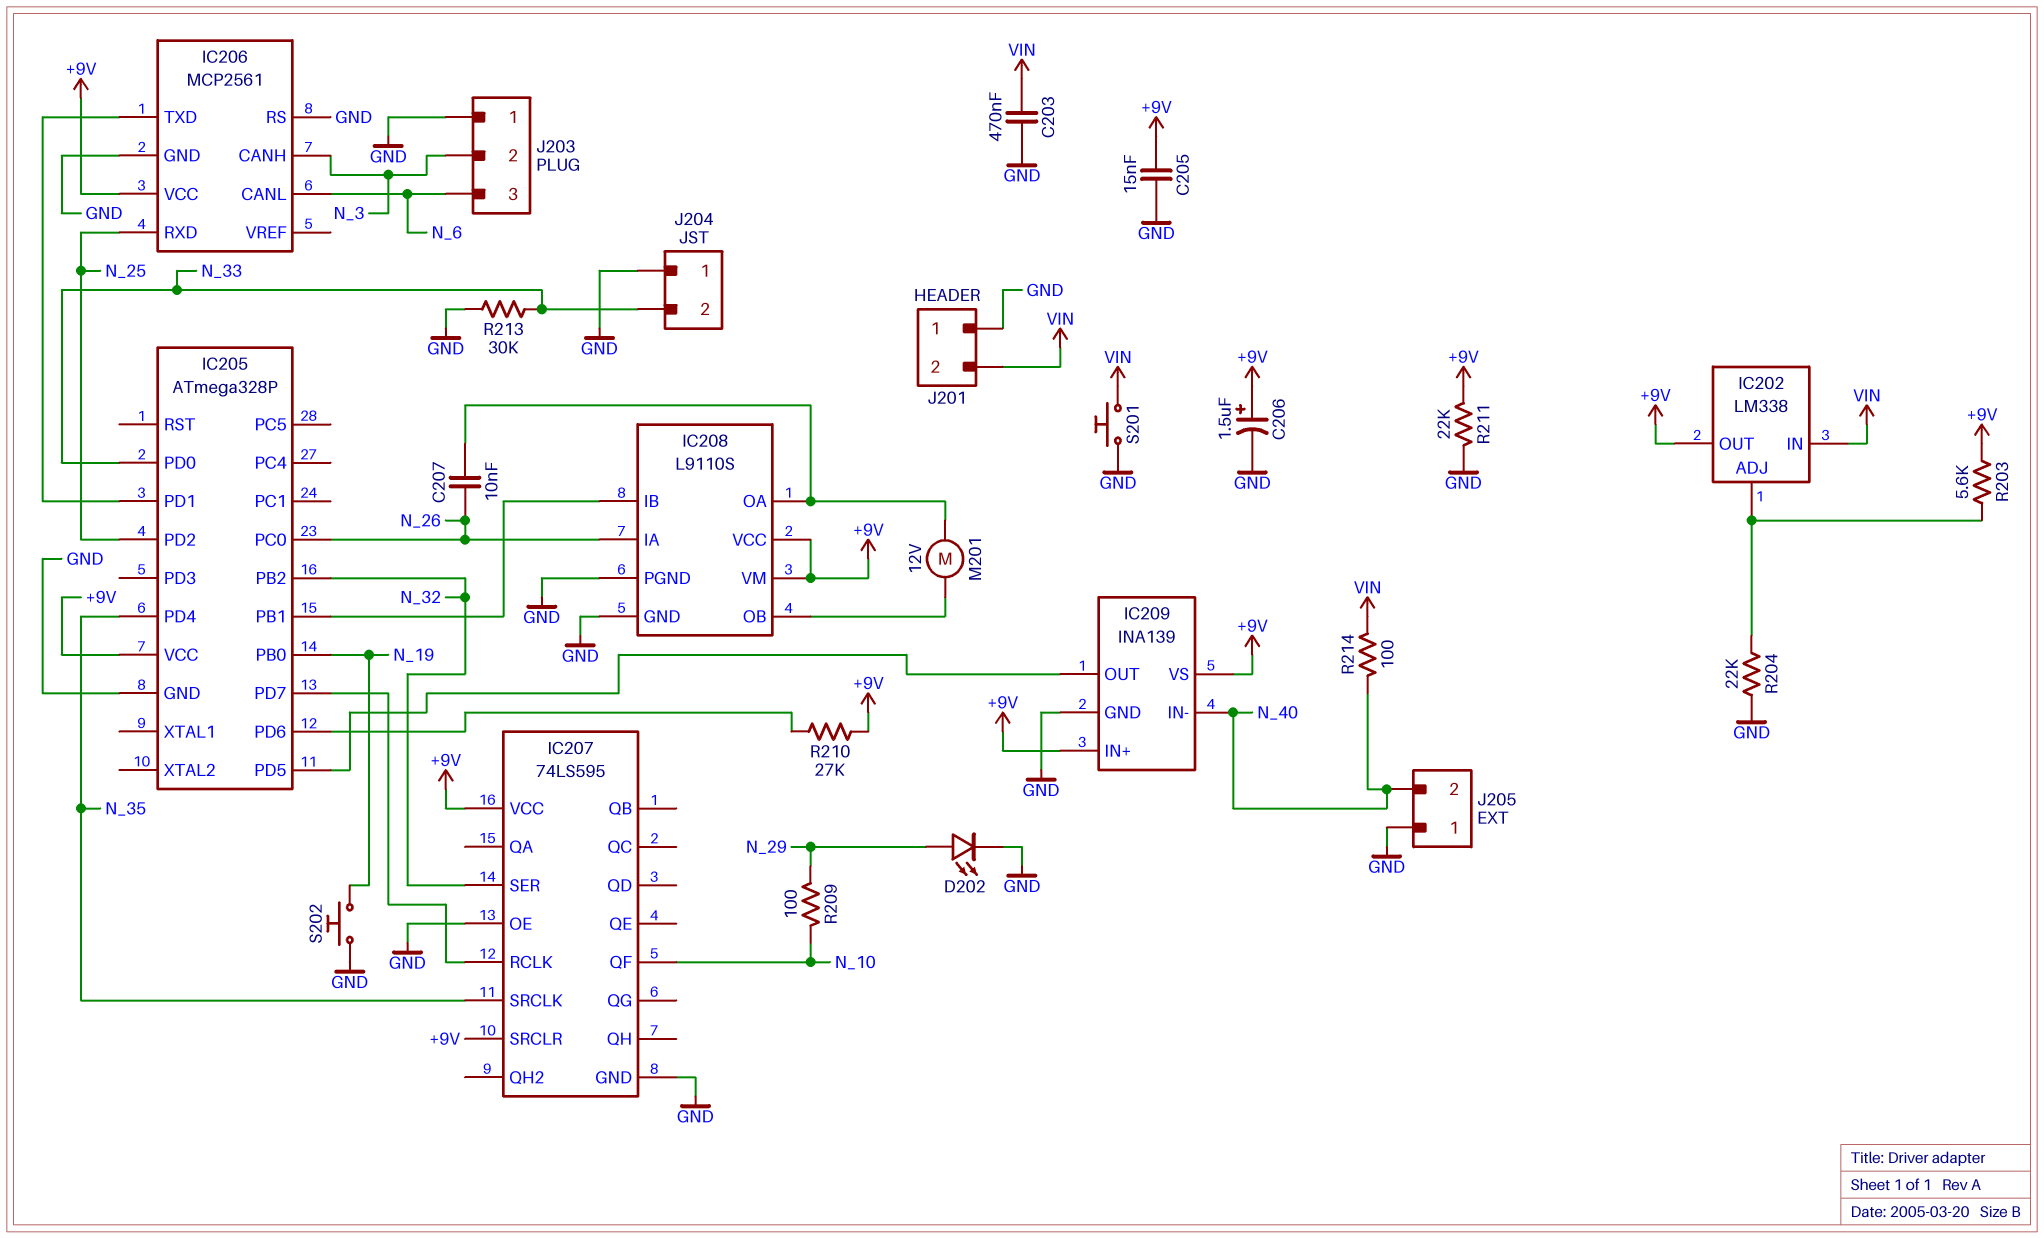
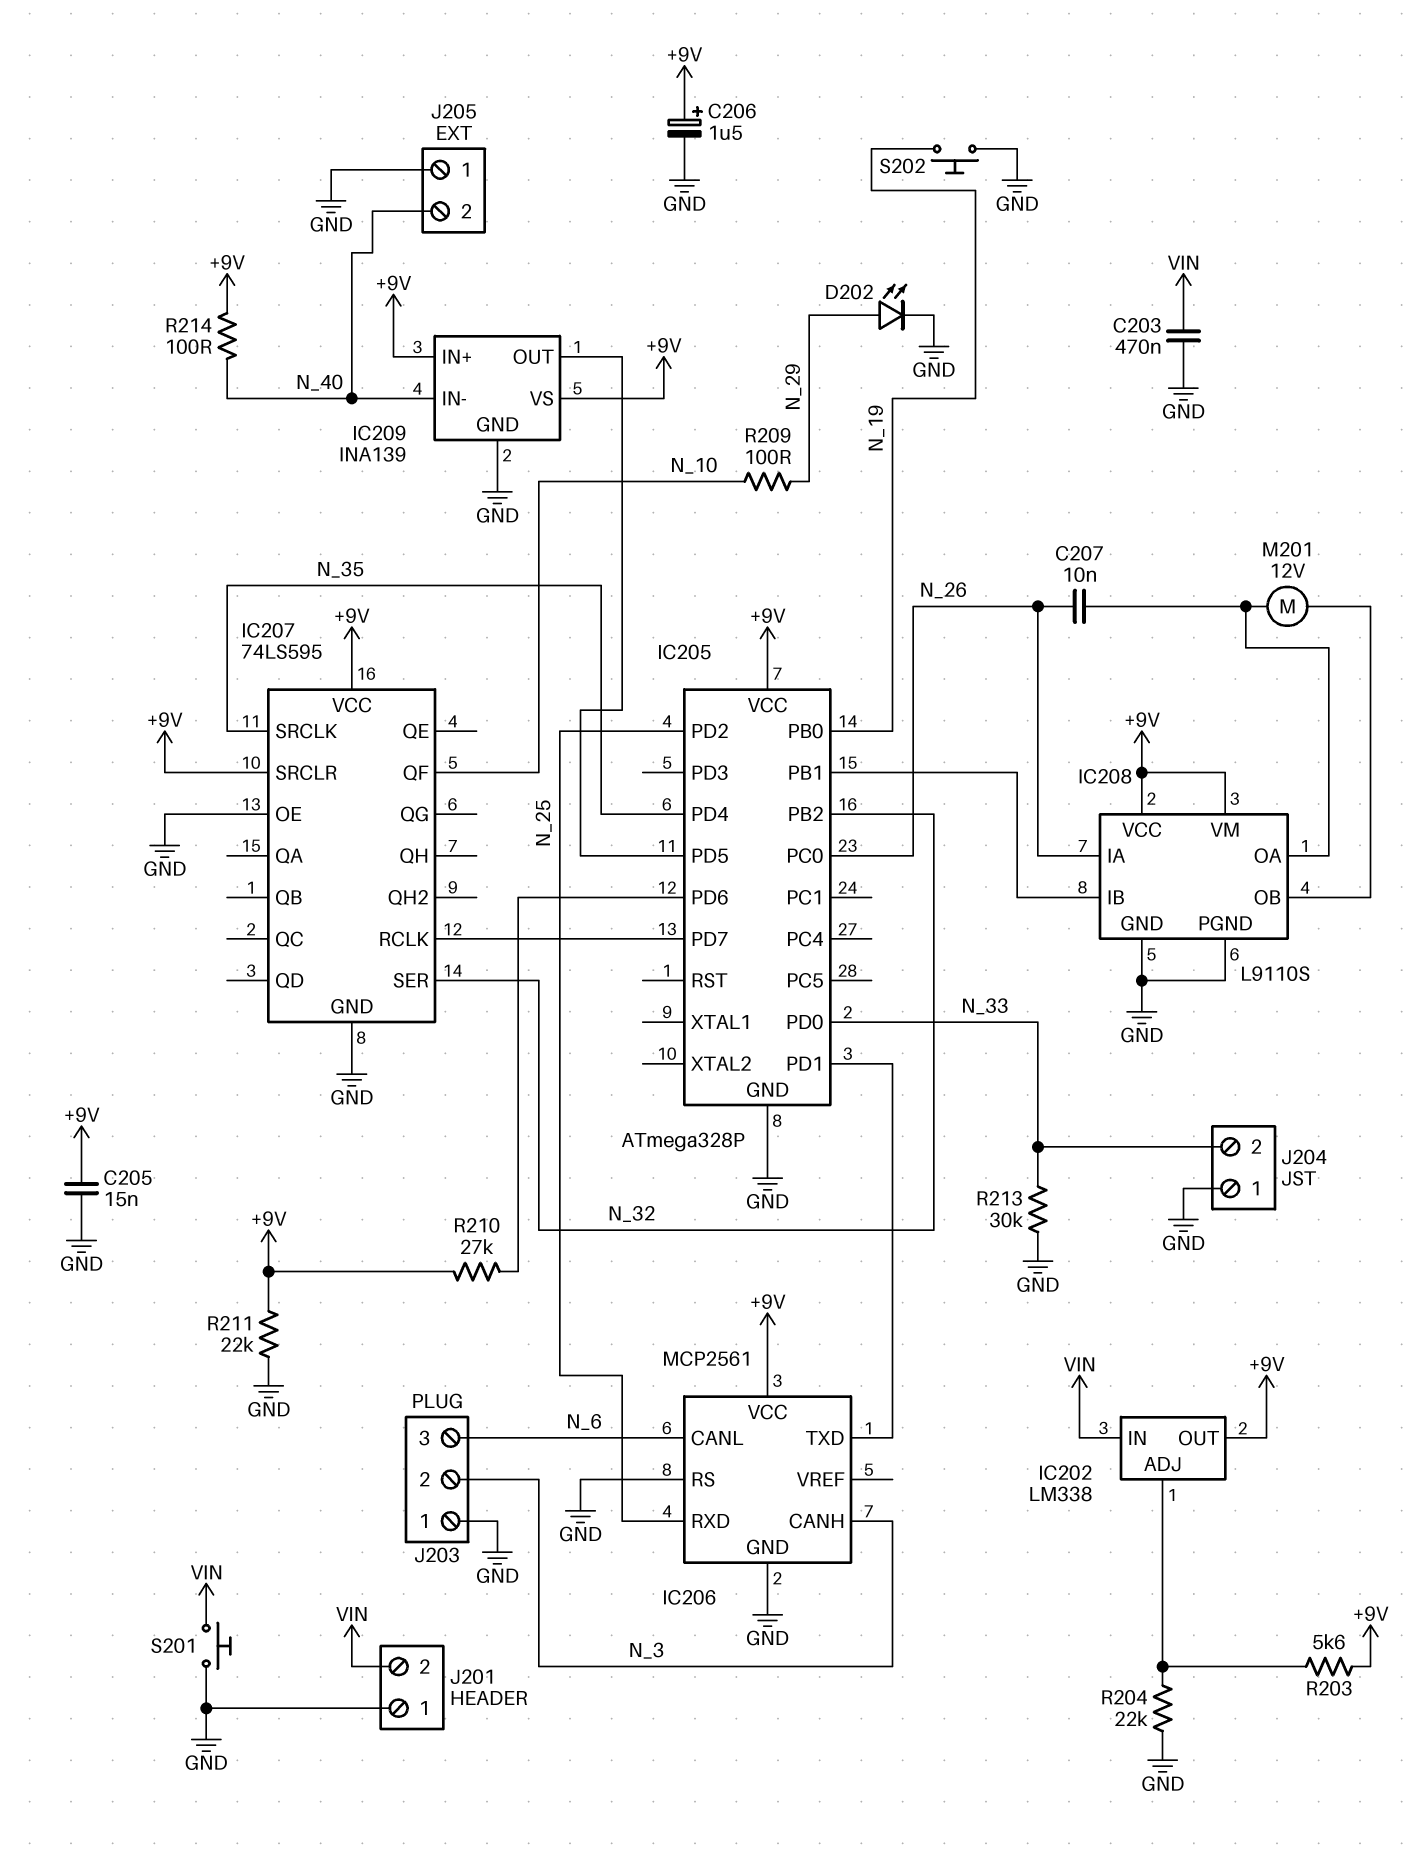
R214: 100 (N_40, VIN) -> 100 (+9V, N_40)

